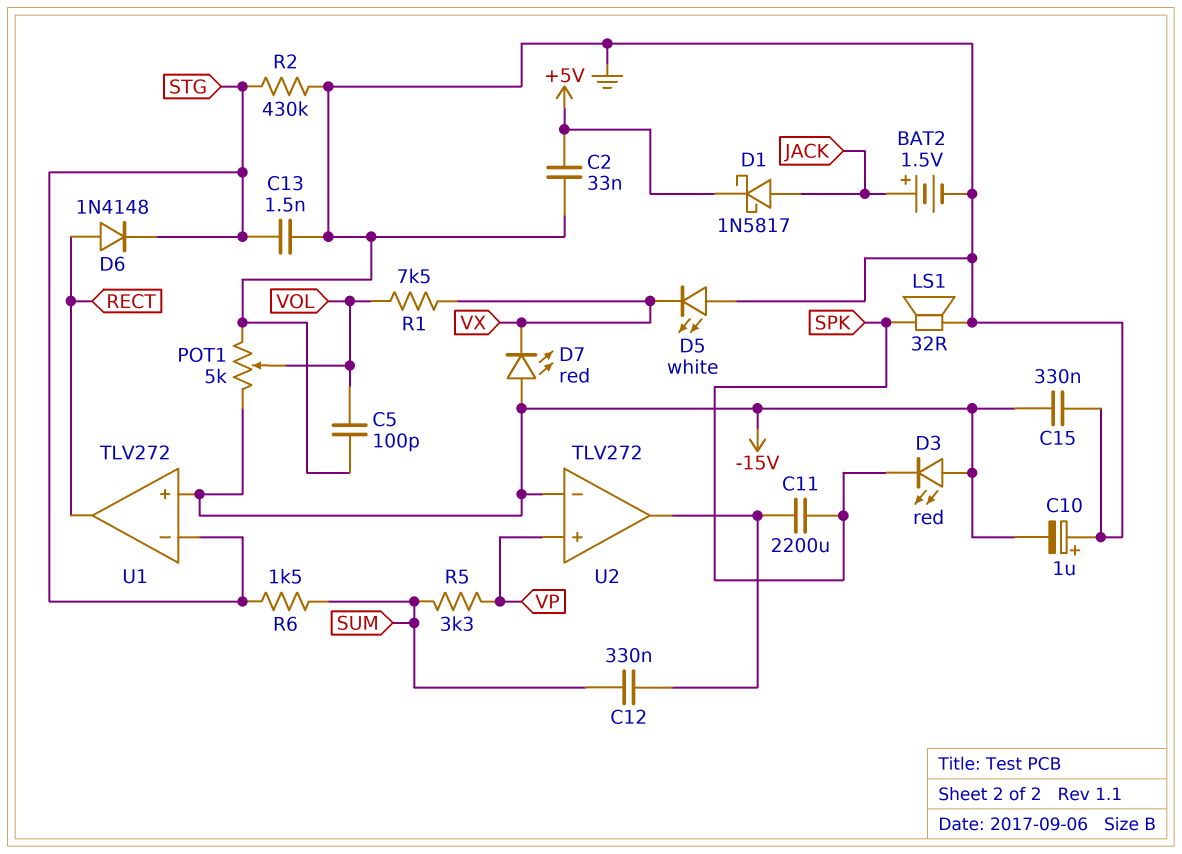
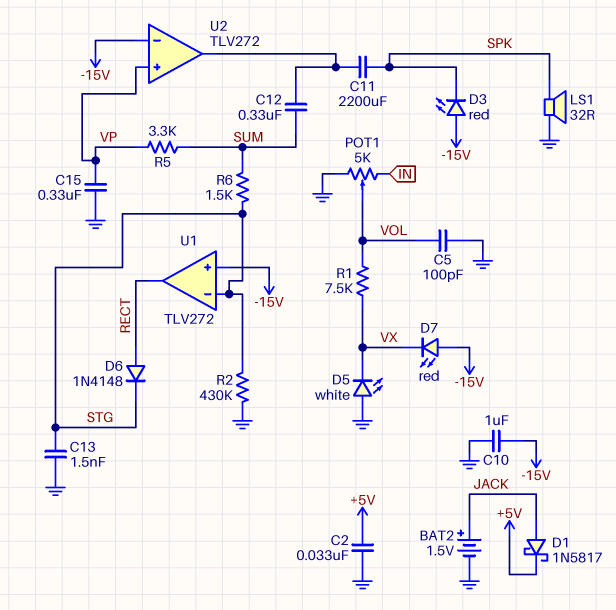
C10: 1uF (plus GND, minus -15V) -> 1uF (-15V, GND)
C15: 330nF (-15V, GND) -> 330nF (GND, VP)
POT1: 5k (-15V, GND, wiper VOL) -> 5k (GND, IN, wiper VOL)

